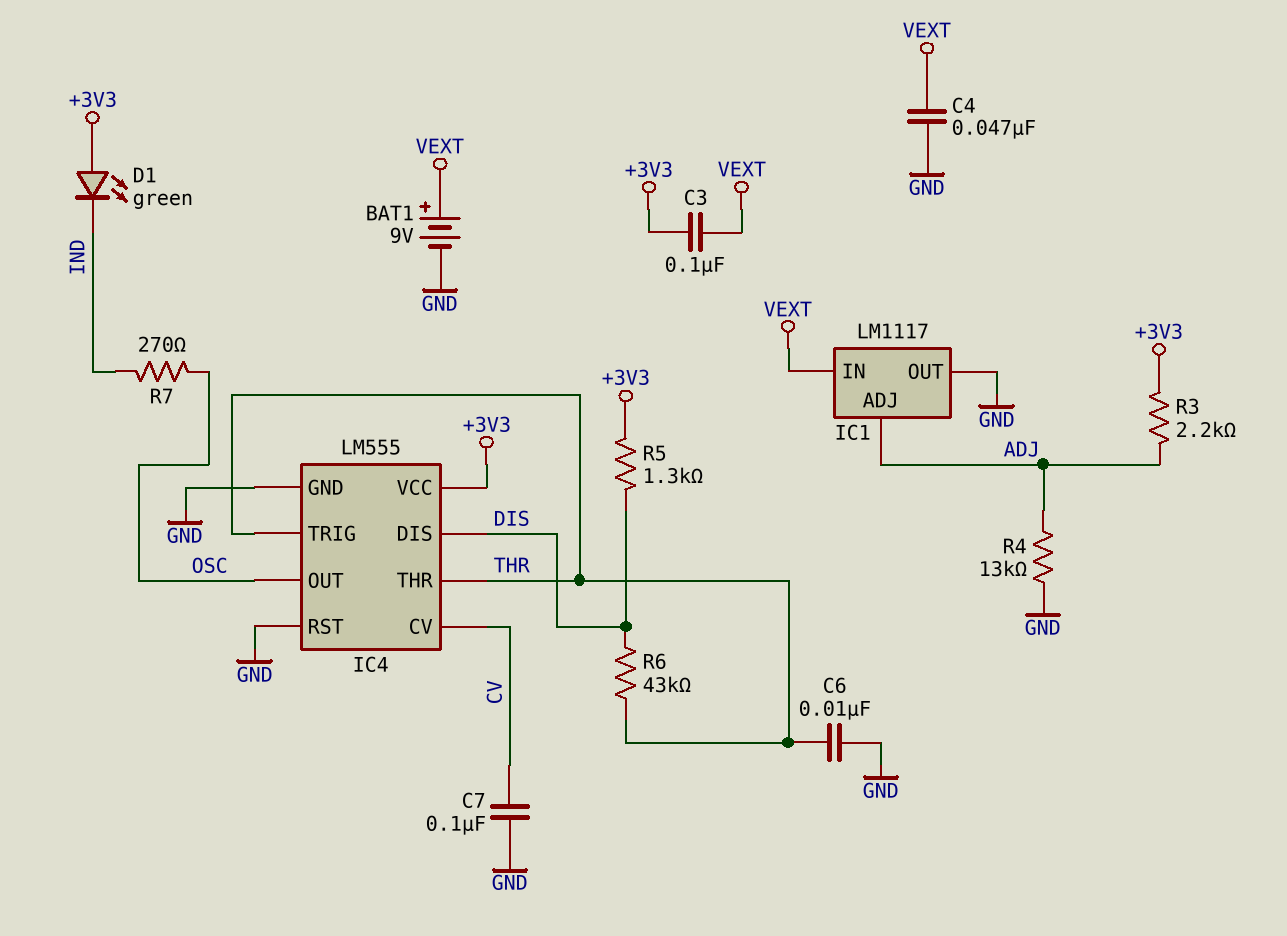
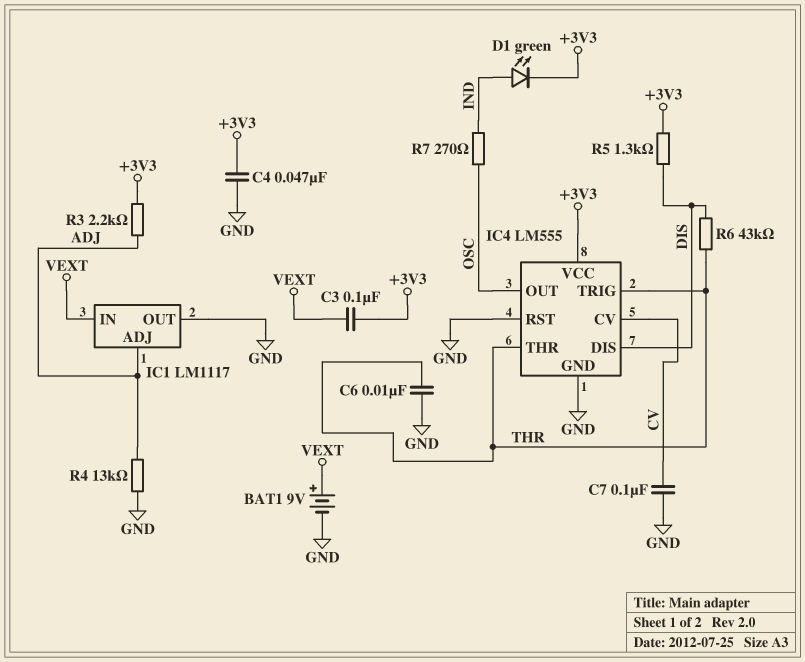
C4: 47nF (GND, VEXT) -> 47nF (+3V3, GND)
D1: LED green (A +3V3, K IND) -> LED green (A IND, K +3V3)

